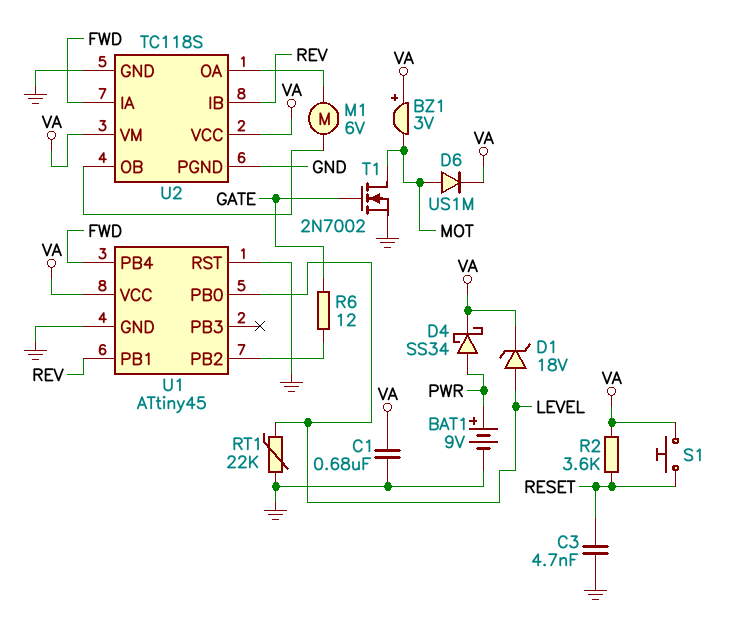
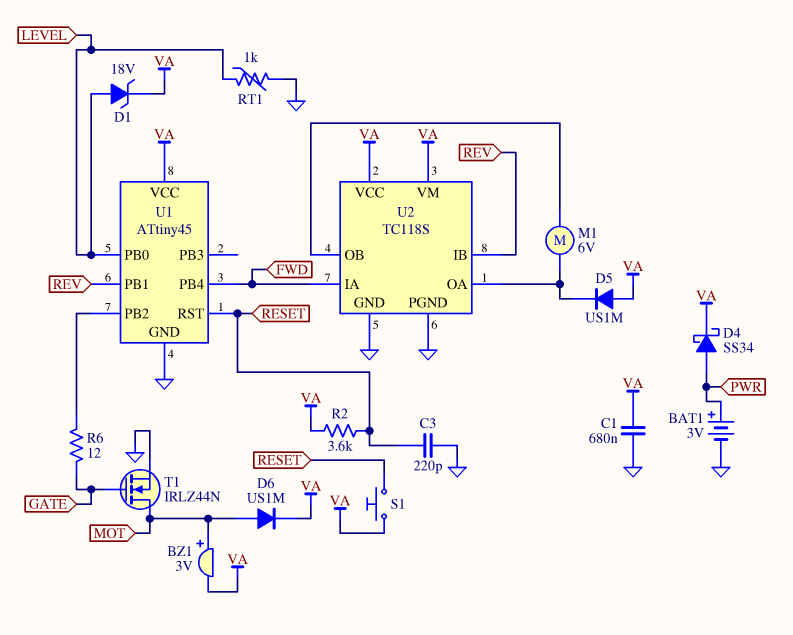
BAT1: 9V (plus PWR, minus GND) -> 3V (plus PWR, minus GND)
BZ1: buzzer 3V (plus VA, minus MOT) -> buzzer 3V (plus MOT, minus VA)
C3: 4.7nF (GND, RESET) -> 220pF (GND, RESET)
D5: none -> diode US1M (A VA, K U2/OA)
RT1: 22k (GND, LEVEL) -> 1k (GND, LEVEL)
T1: NMOS 2N7002 (G GATE, D MOT, S GND) -> NMOS IRLZ44N (G GATE, D MOT, S GND)
U1 pin RST: GND -> RESET

